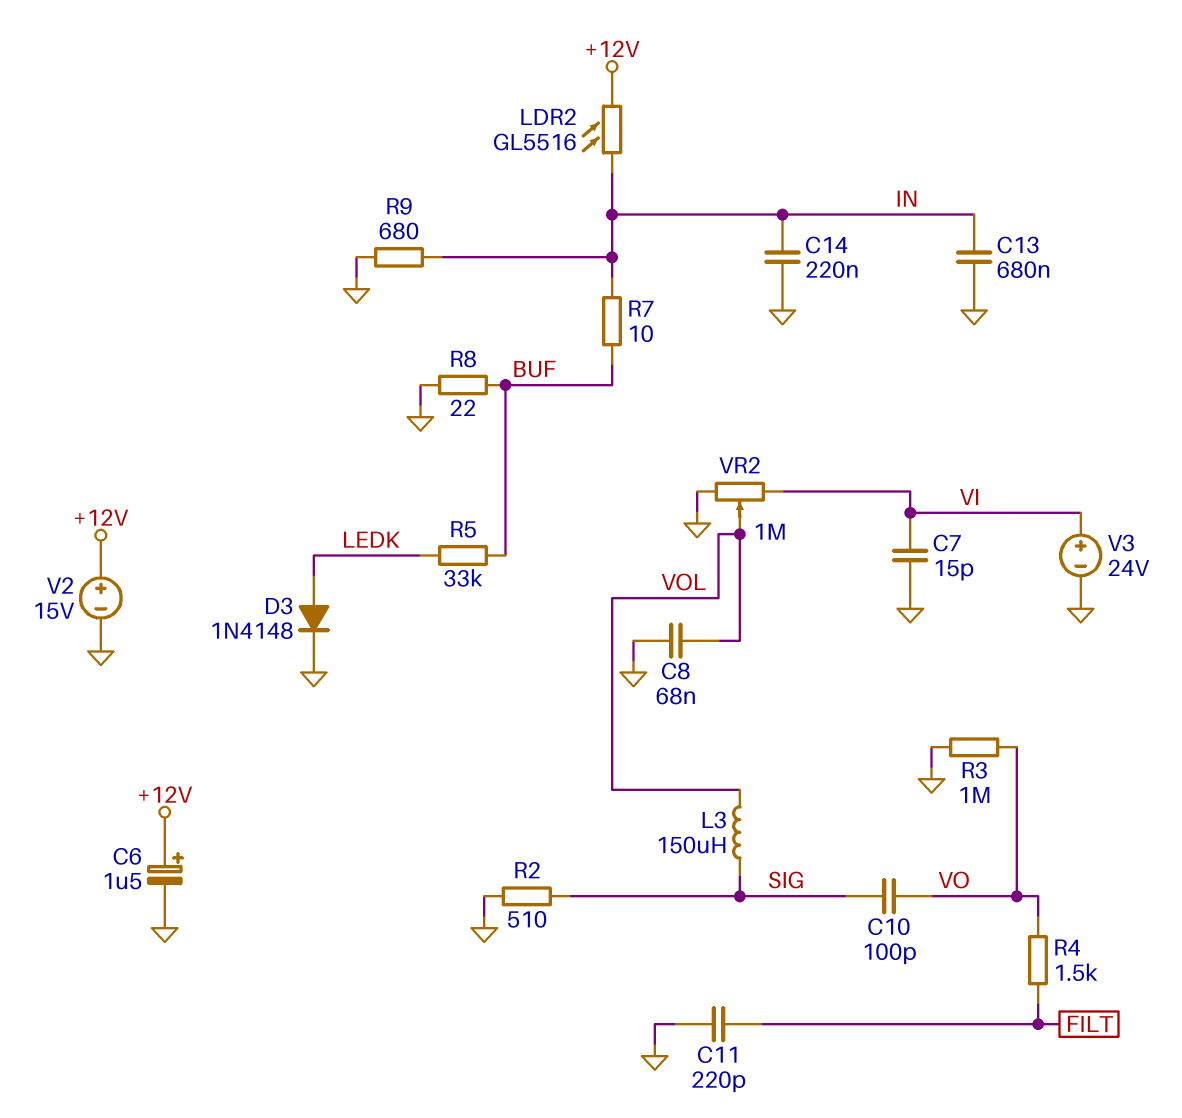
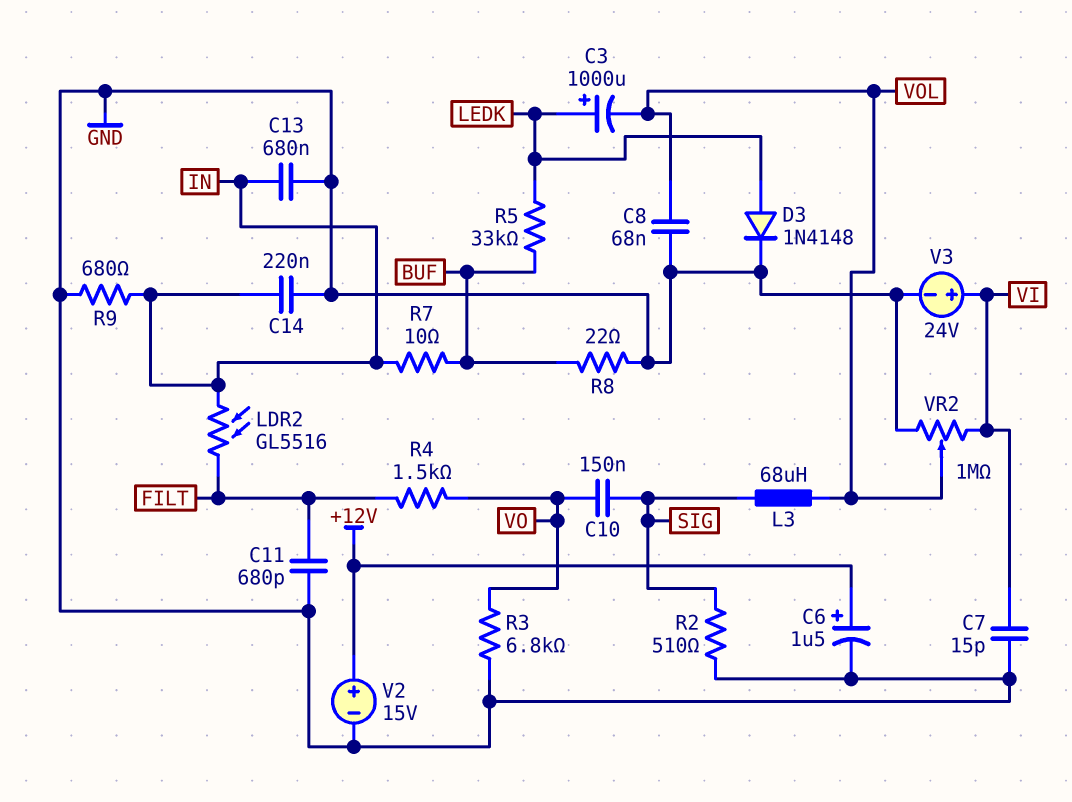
C3: none -> 1000uF (plus LEDK, minus VOL)
C10: 100pF (SIG, VO) -> 150nF (SIG, VO)
C11: 220pF (FILT, GND) -> 680pF (FILT, GND)
L3: 150uH (SIG, VOL) -> 68uH (SIG, VOL)
LDR2: GL5516 (+12V, IN) -> GL5516 (FILT, IN)
R3: 1M (GND, VO) -> 6.8k (GND, VO)

